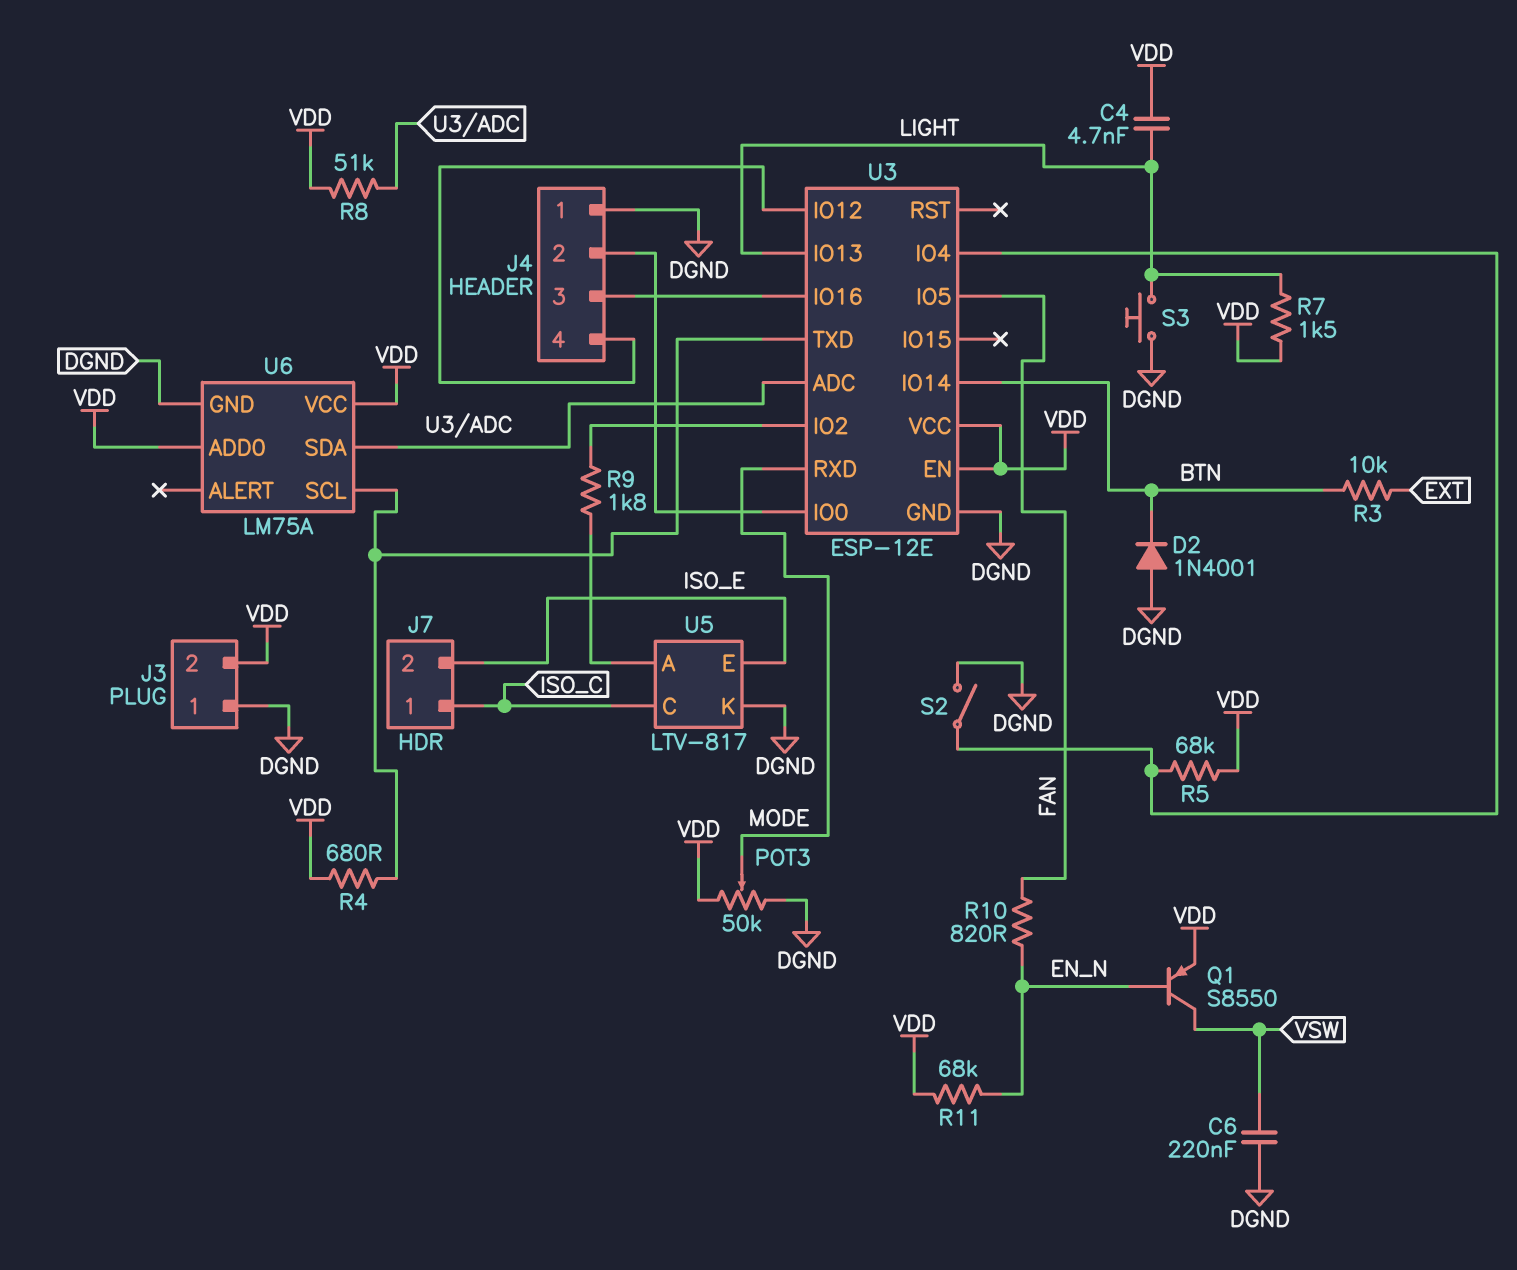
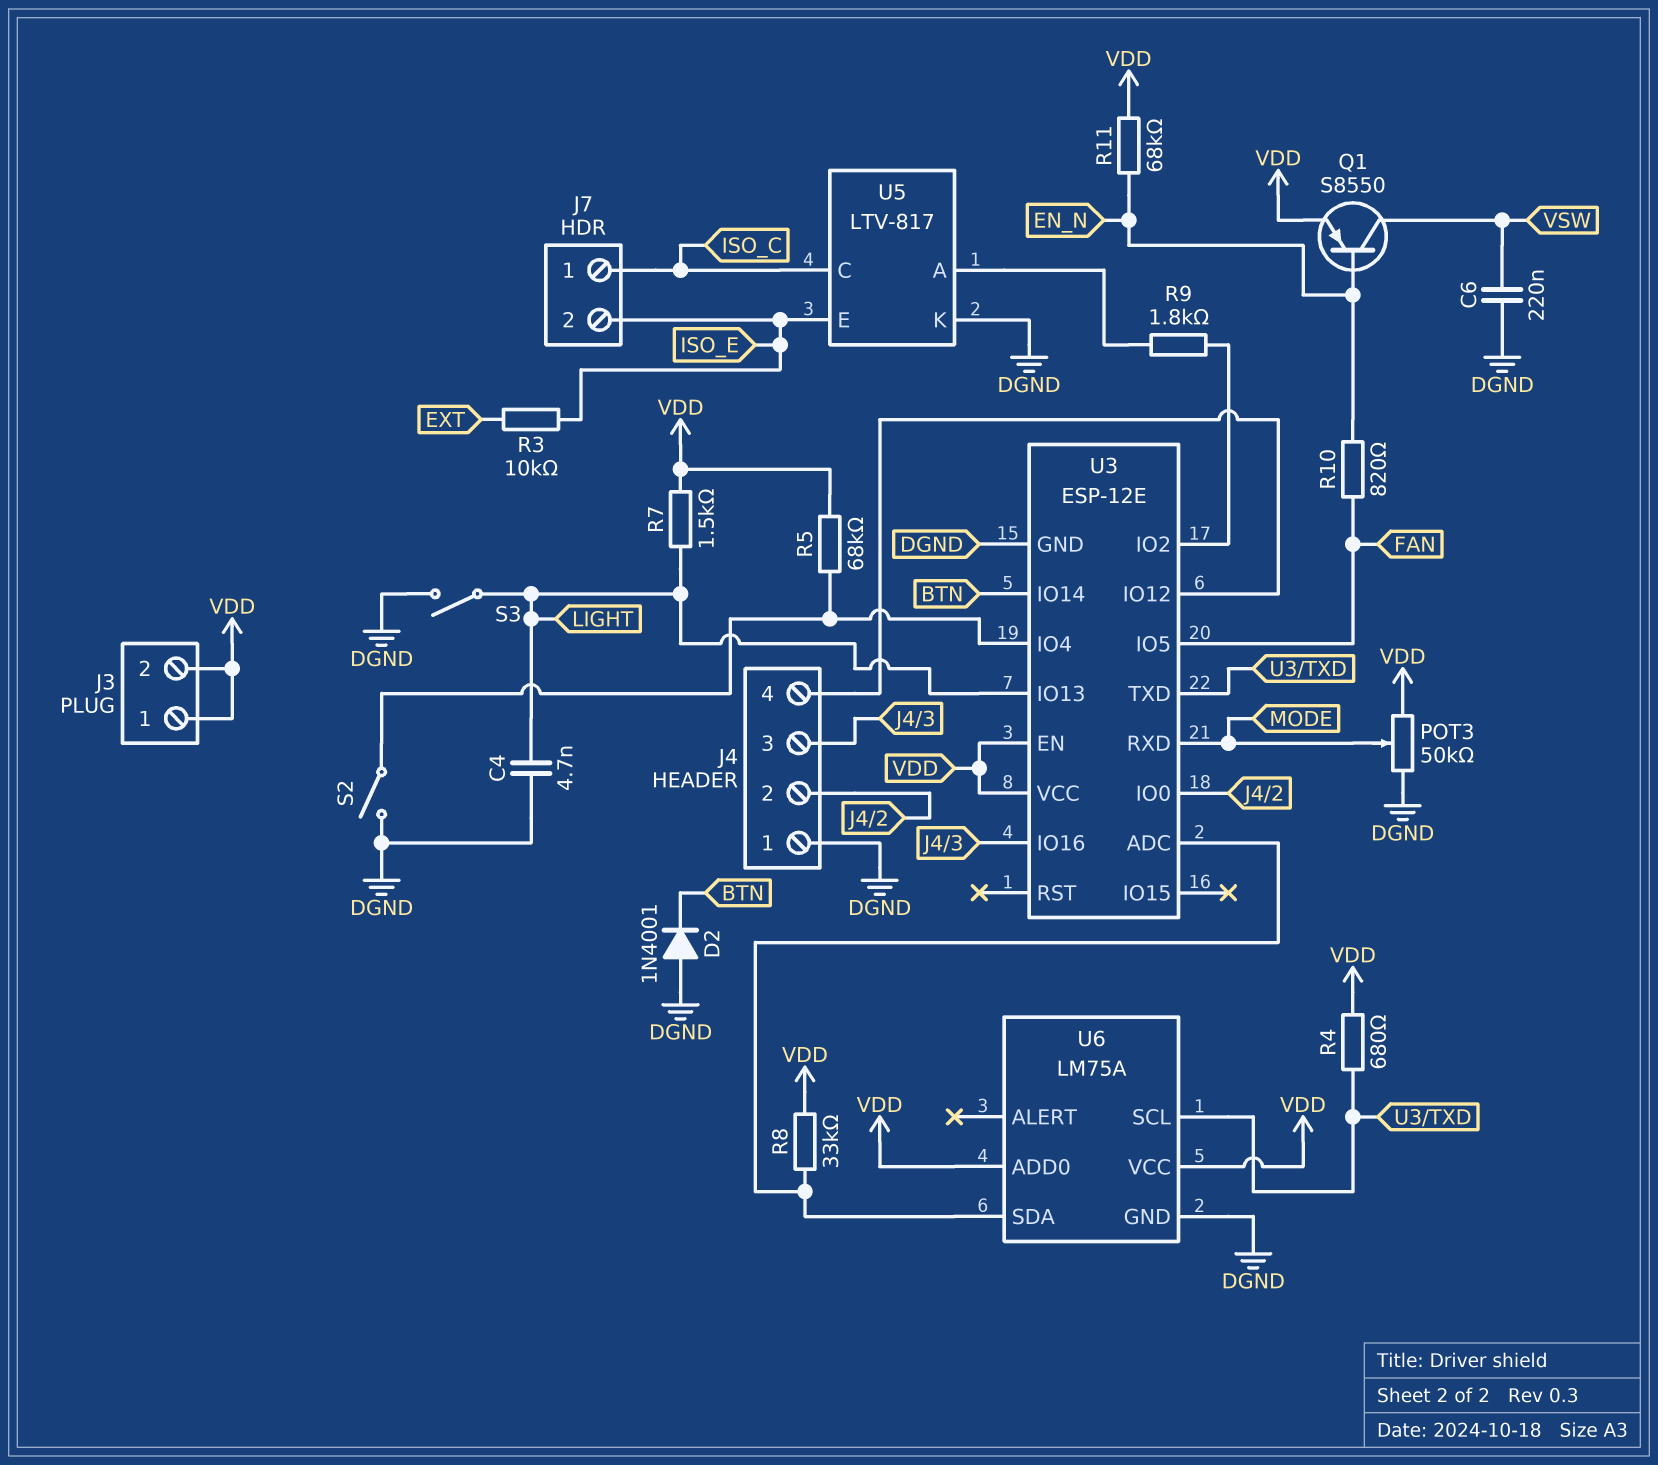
C4: 4.7nF (LIGHT, VDD) -> 4.7nF (DGND, LIGHT)
J3 pin 1: DGND -> VDD
R3: 10k (BTN, EXT) -> 10k (EXT, ISO_E)
R8: 51k (U3/ADC, VDD) -> 33k (U3/ADC, VDD)
S3: button (DGND, LIGHT) -> switch (DGND, LIGHT)

